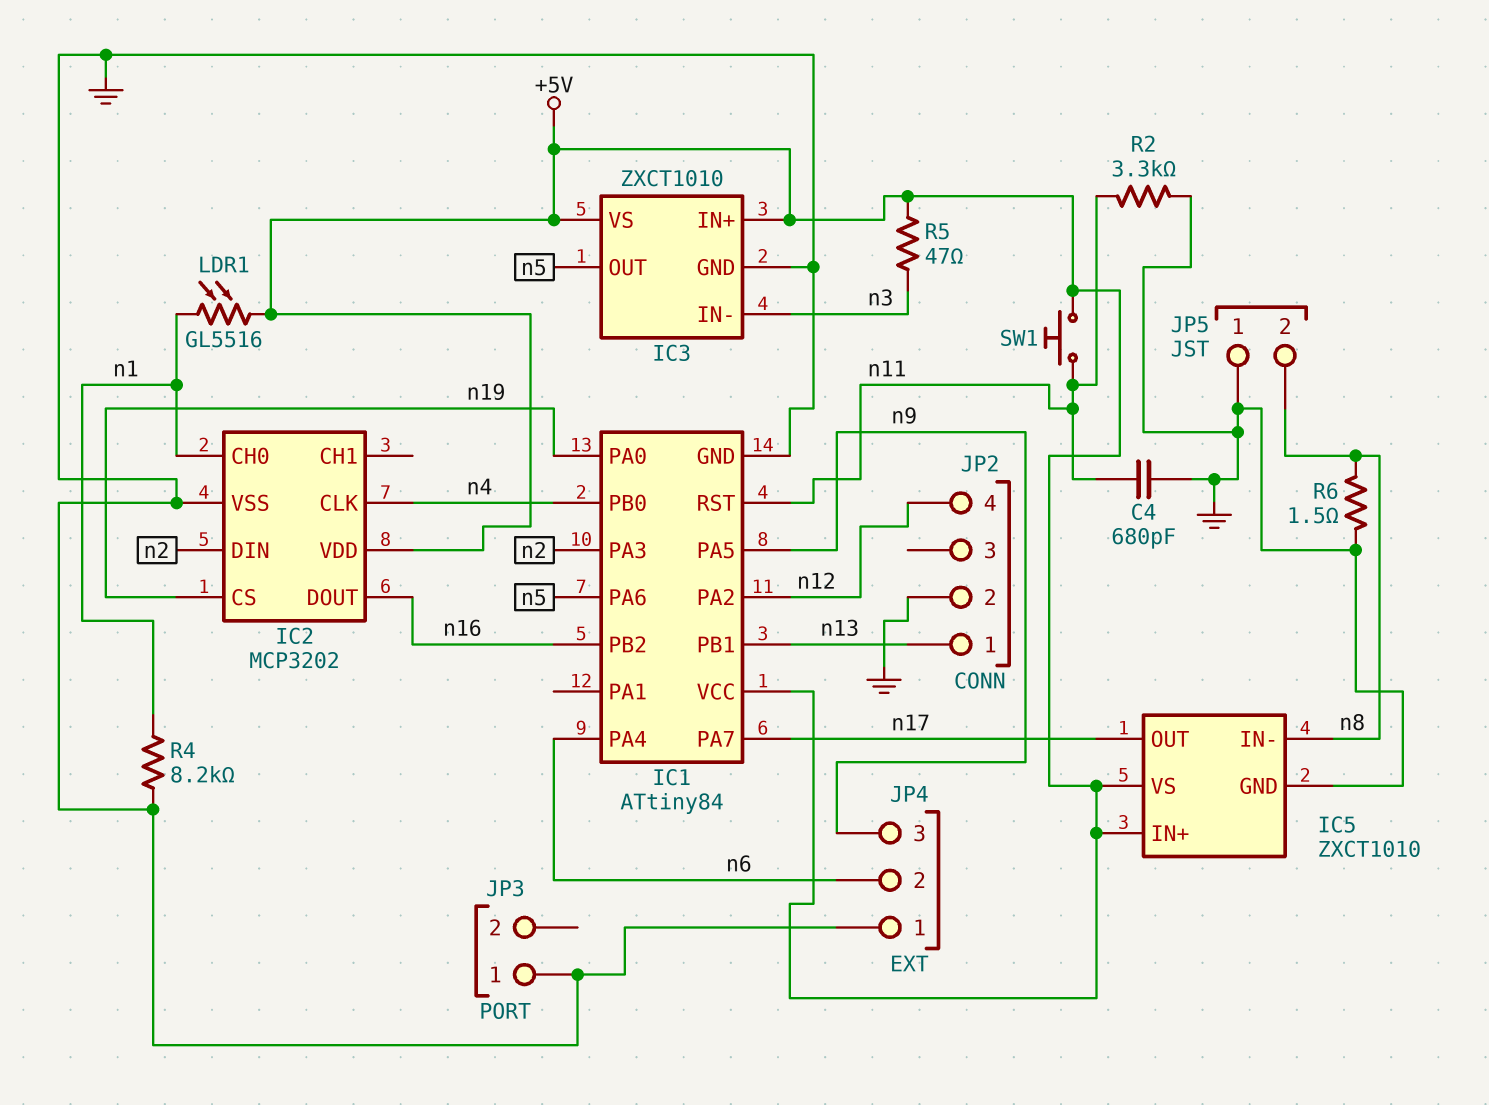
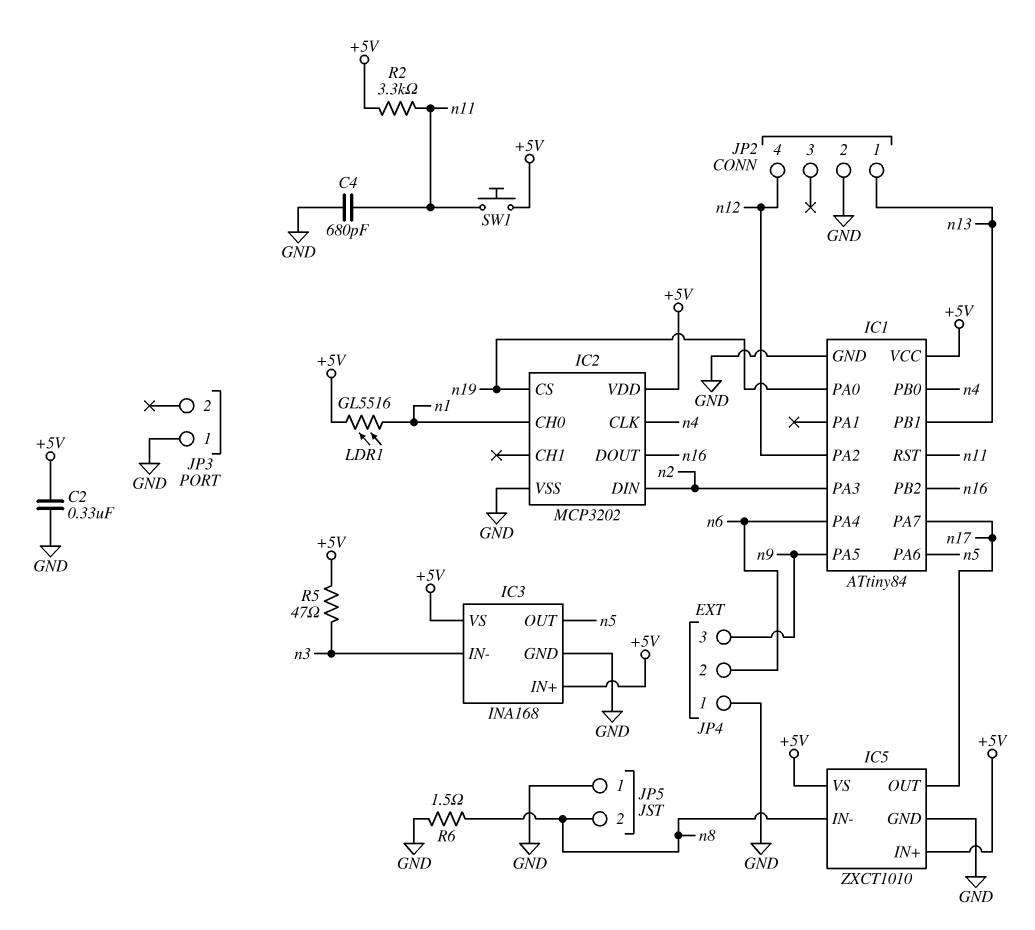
C2: none -> 330nF (+5V, GND)
IC3: ZXCT1010 -> INA168
R2: 3.3k (GND, n11) -> 3.3k (+5V, n11)
R4: 8.2k (GND, n1) -> none

